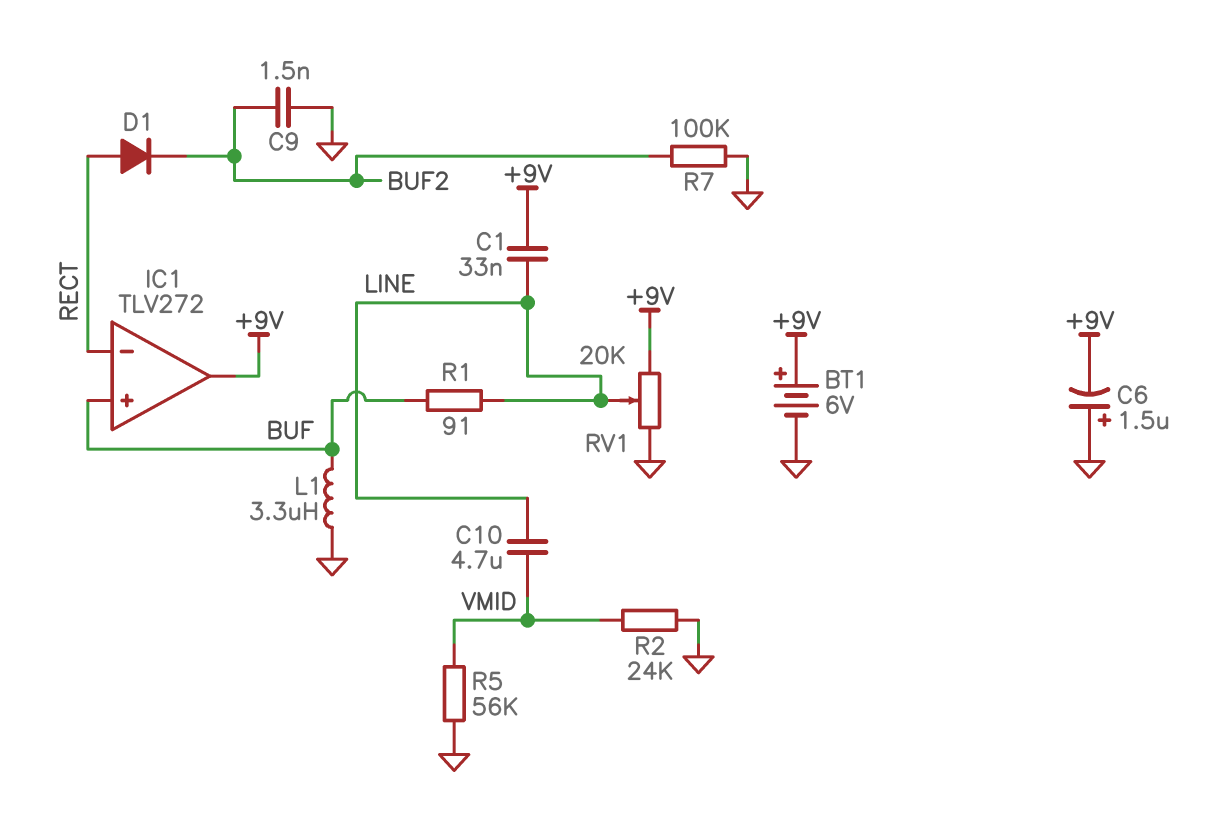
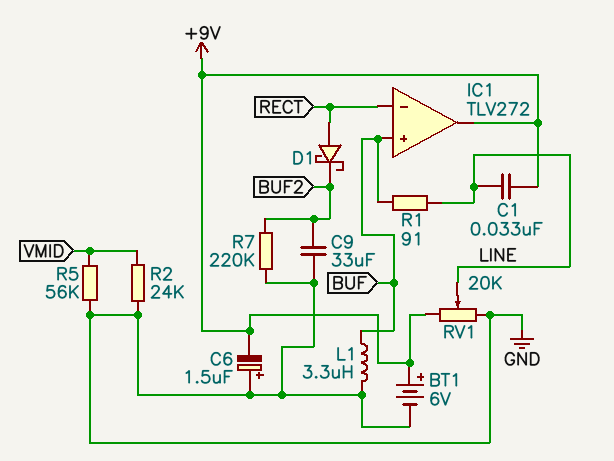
C9: 1.5nF (BUF2, GND) -> 33uF (BUF2, GND)
C10: 4.7uF (LINE, VMID) -> none
D1: diode (A RECT, K BUF2) -> schottky (A RECT, K BUF2)
R7: 100k (BUF2, GND) -> 220k (BUF2, GND)

